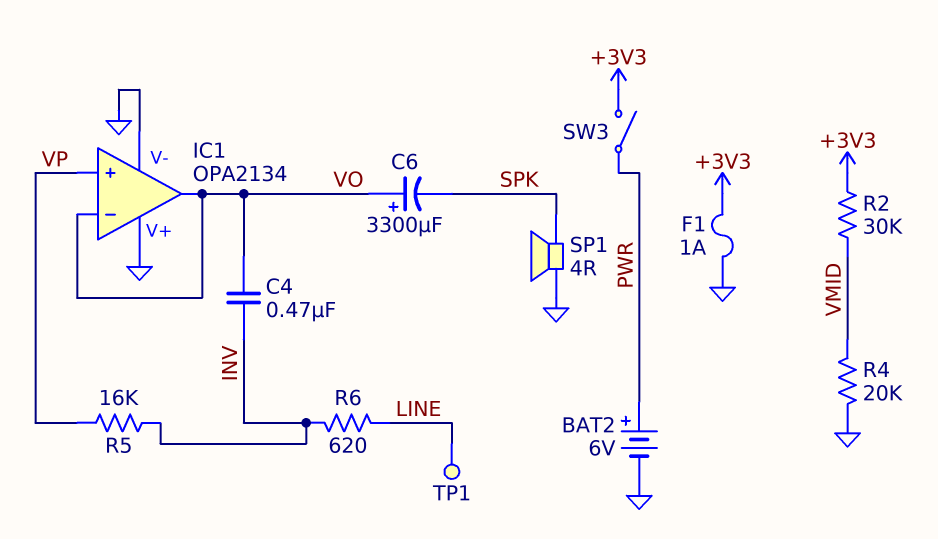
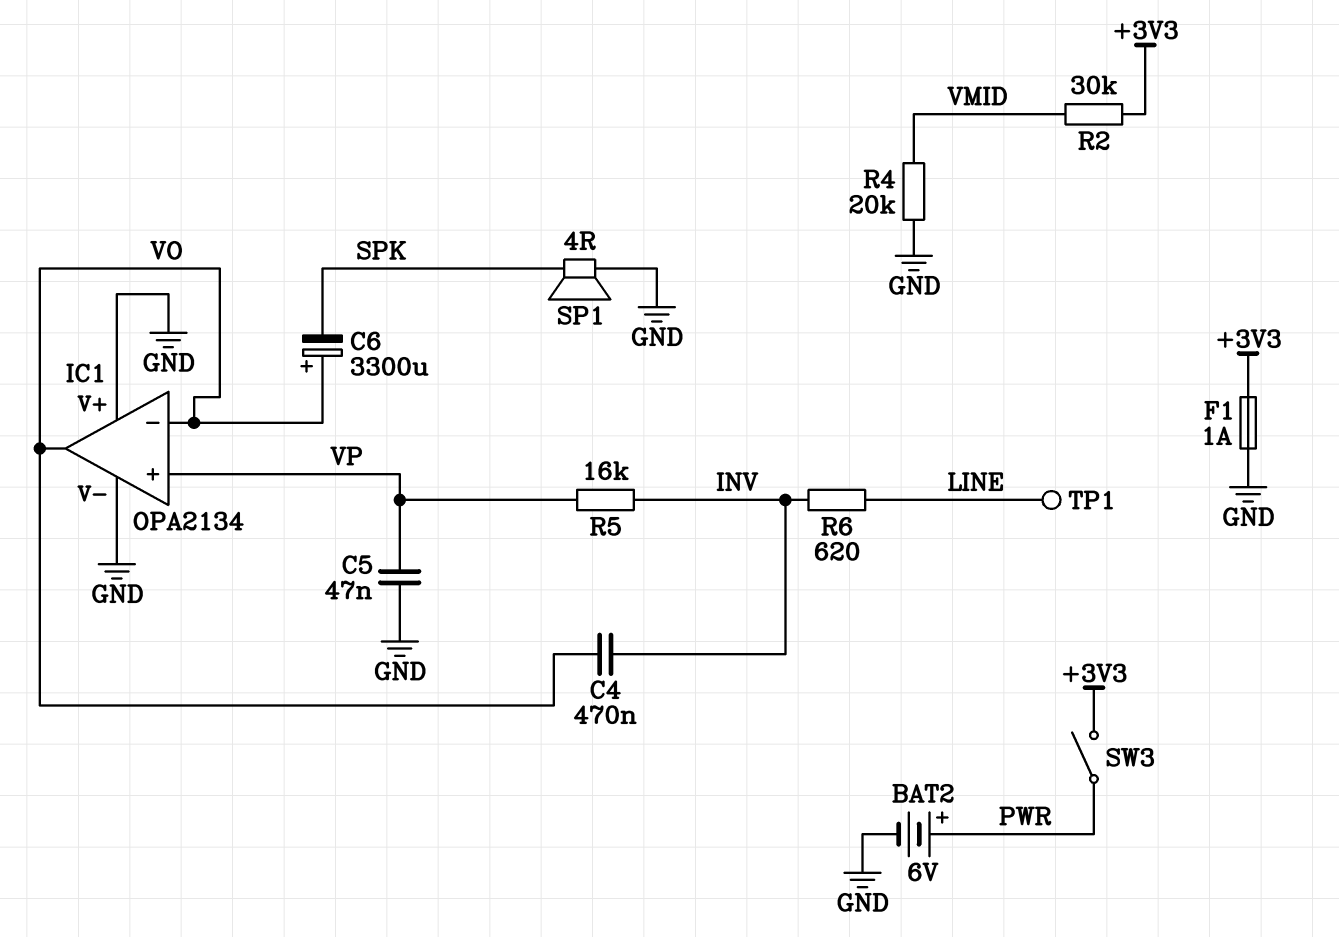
C5: none -> 47nF (GND, VP)

